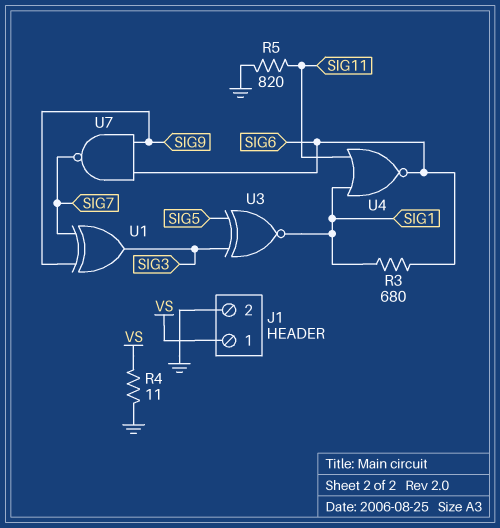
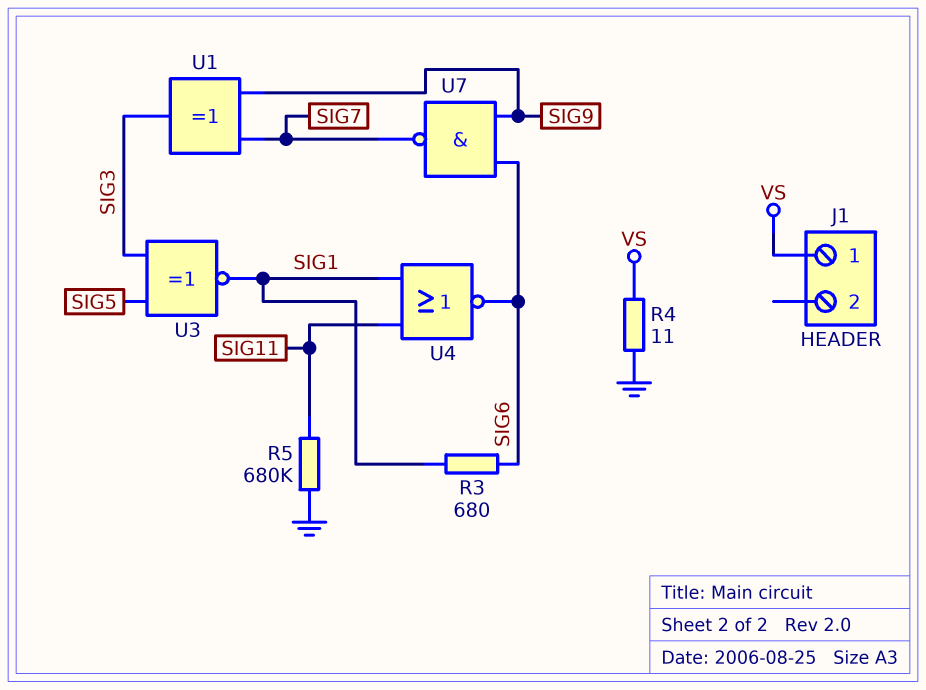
J1 pin 2: GND -> none
R5: 820 (GND, SIG11) -> 680k (GND, SIG11)

